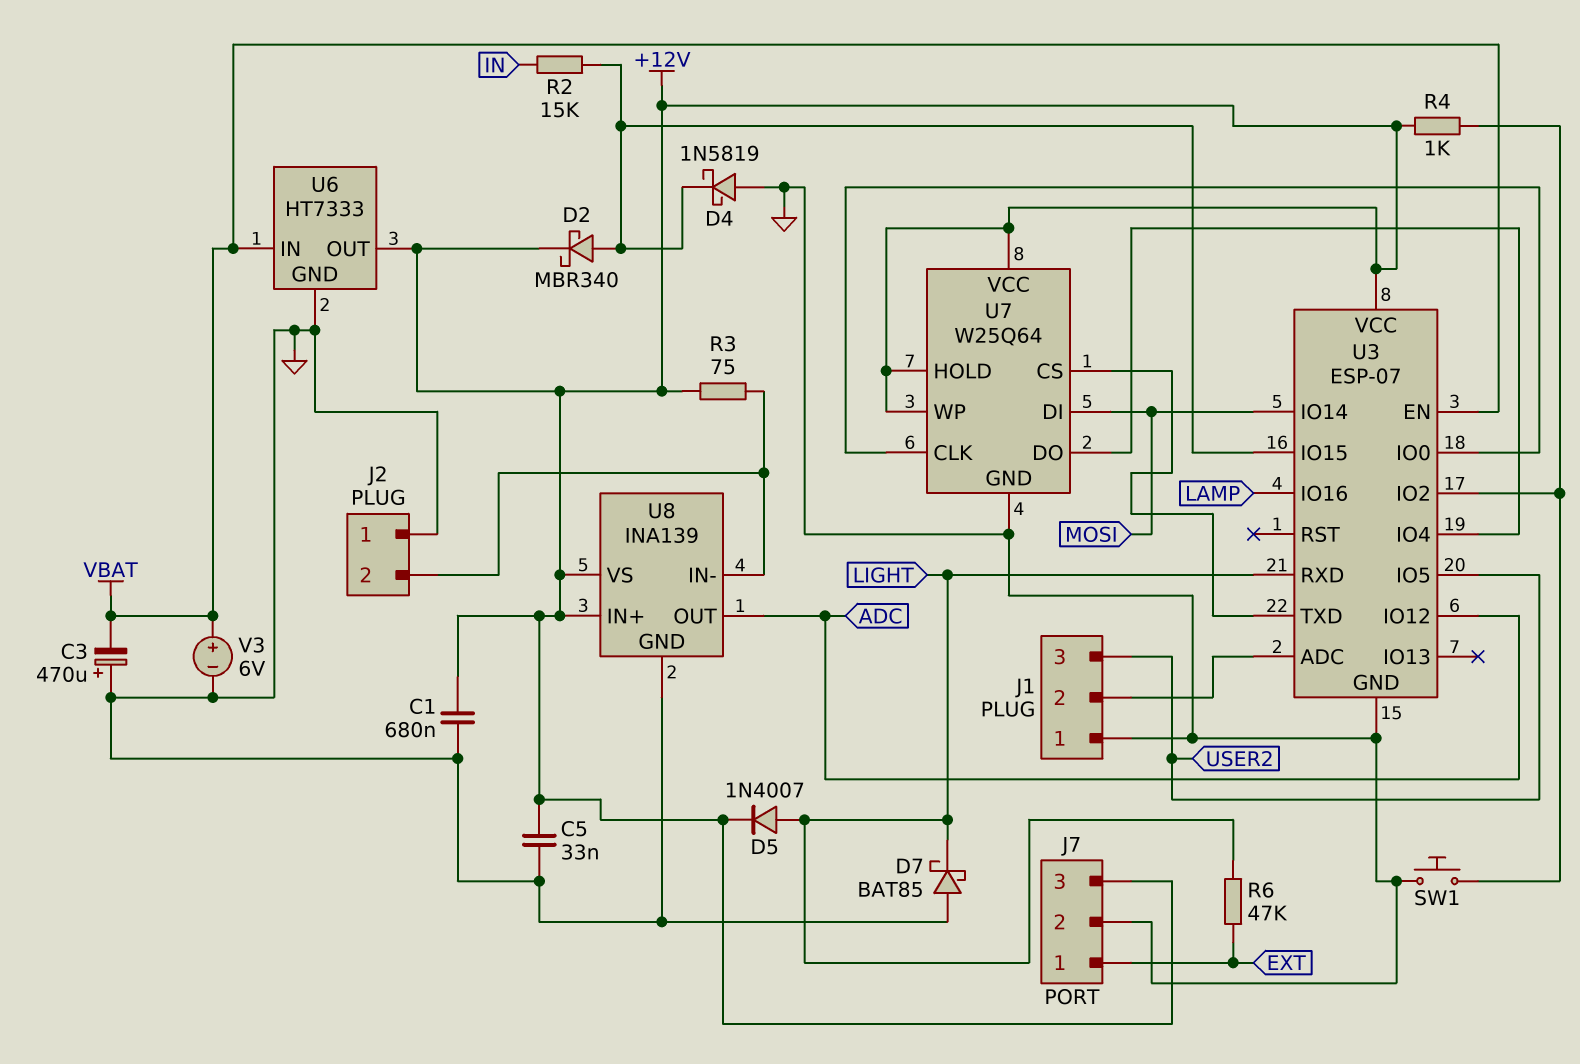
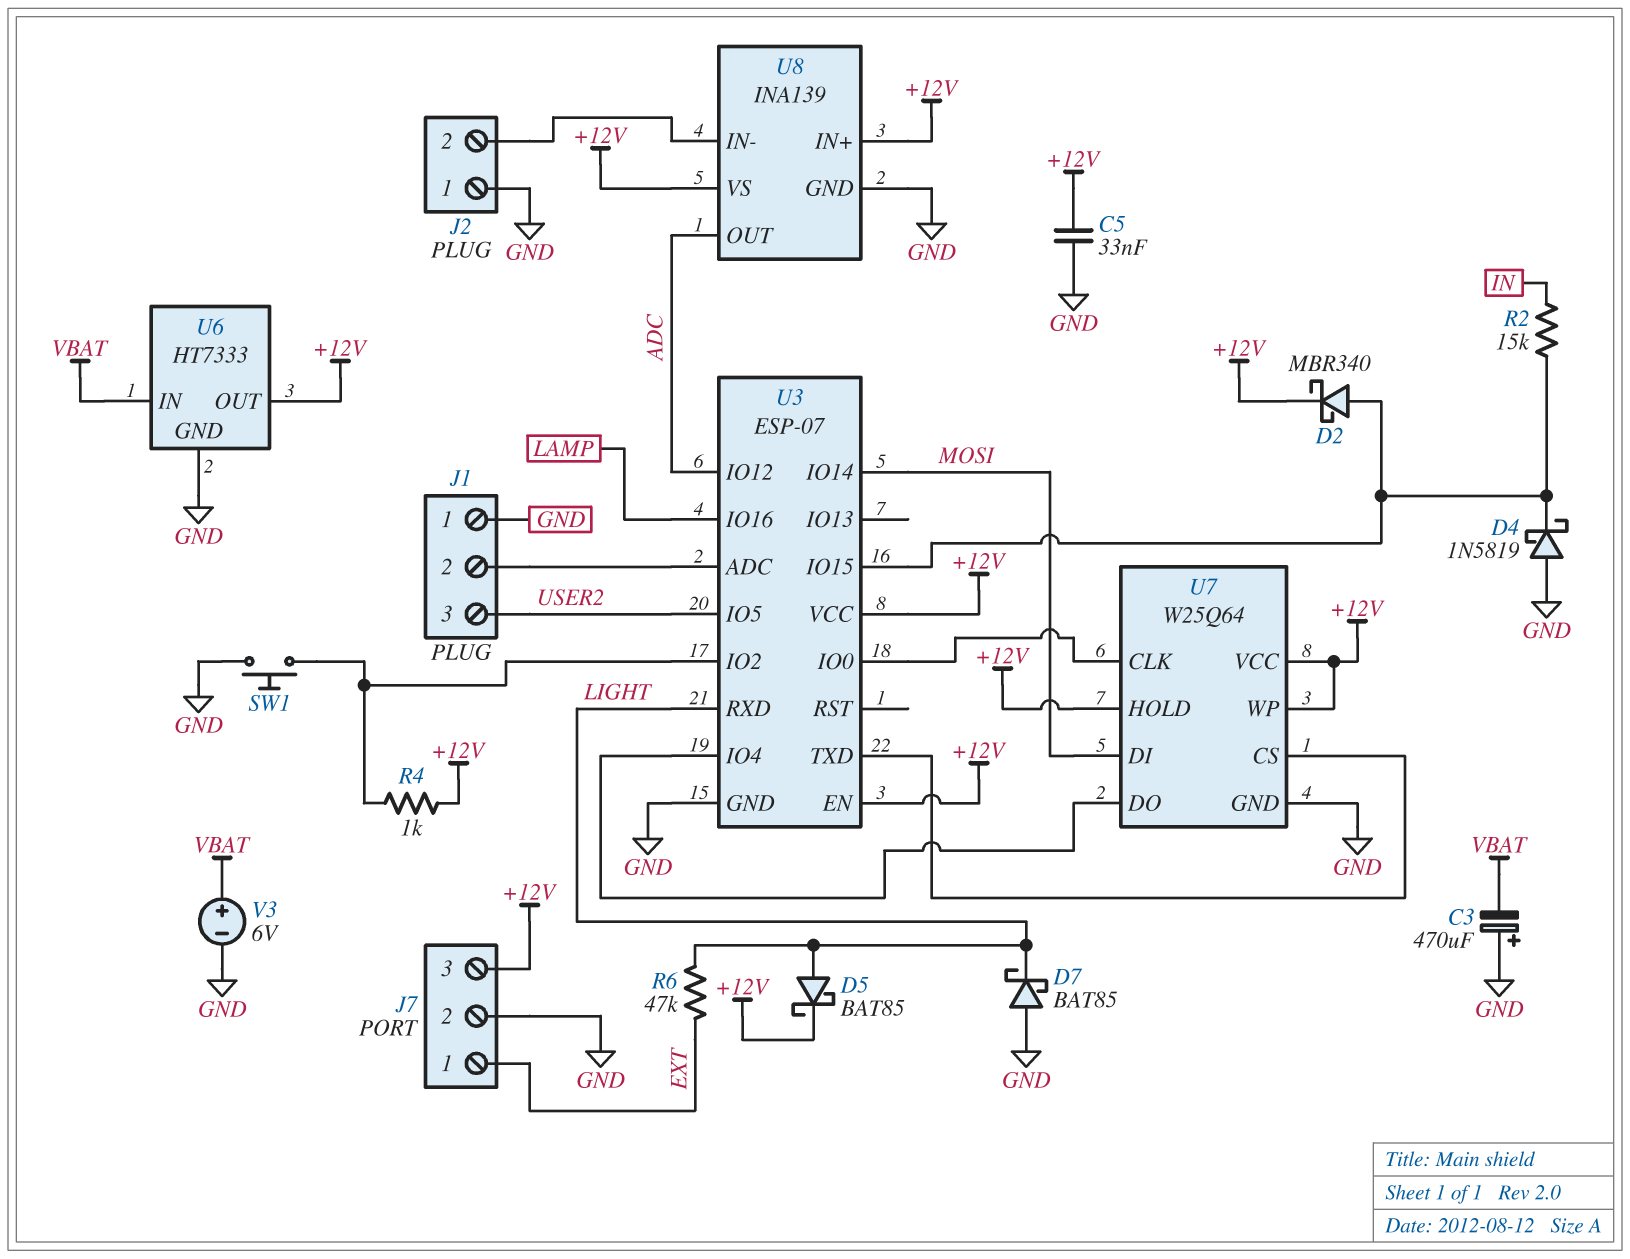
C1: 680nF (+12V, GND) -> none
D5: diode 1N4007 (A LIGHT, K +12V) -> schottky BAT85 (A LIGHT, K +12V)
R3: 75 (+12V, J2/2) -> none
U3 pin EN: VBAT -> +12V

